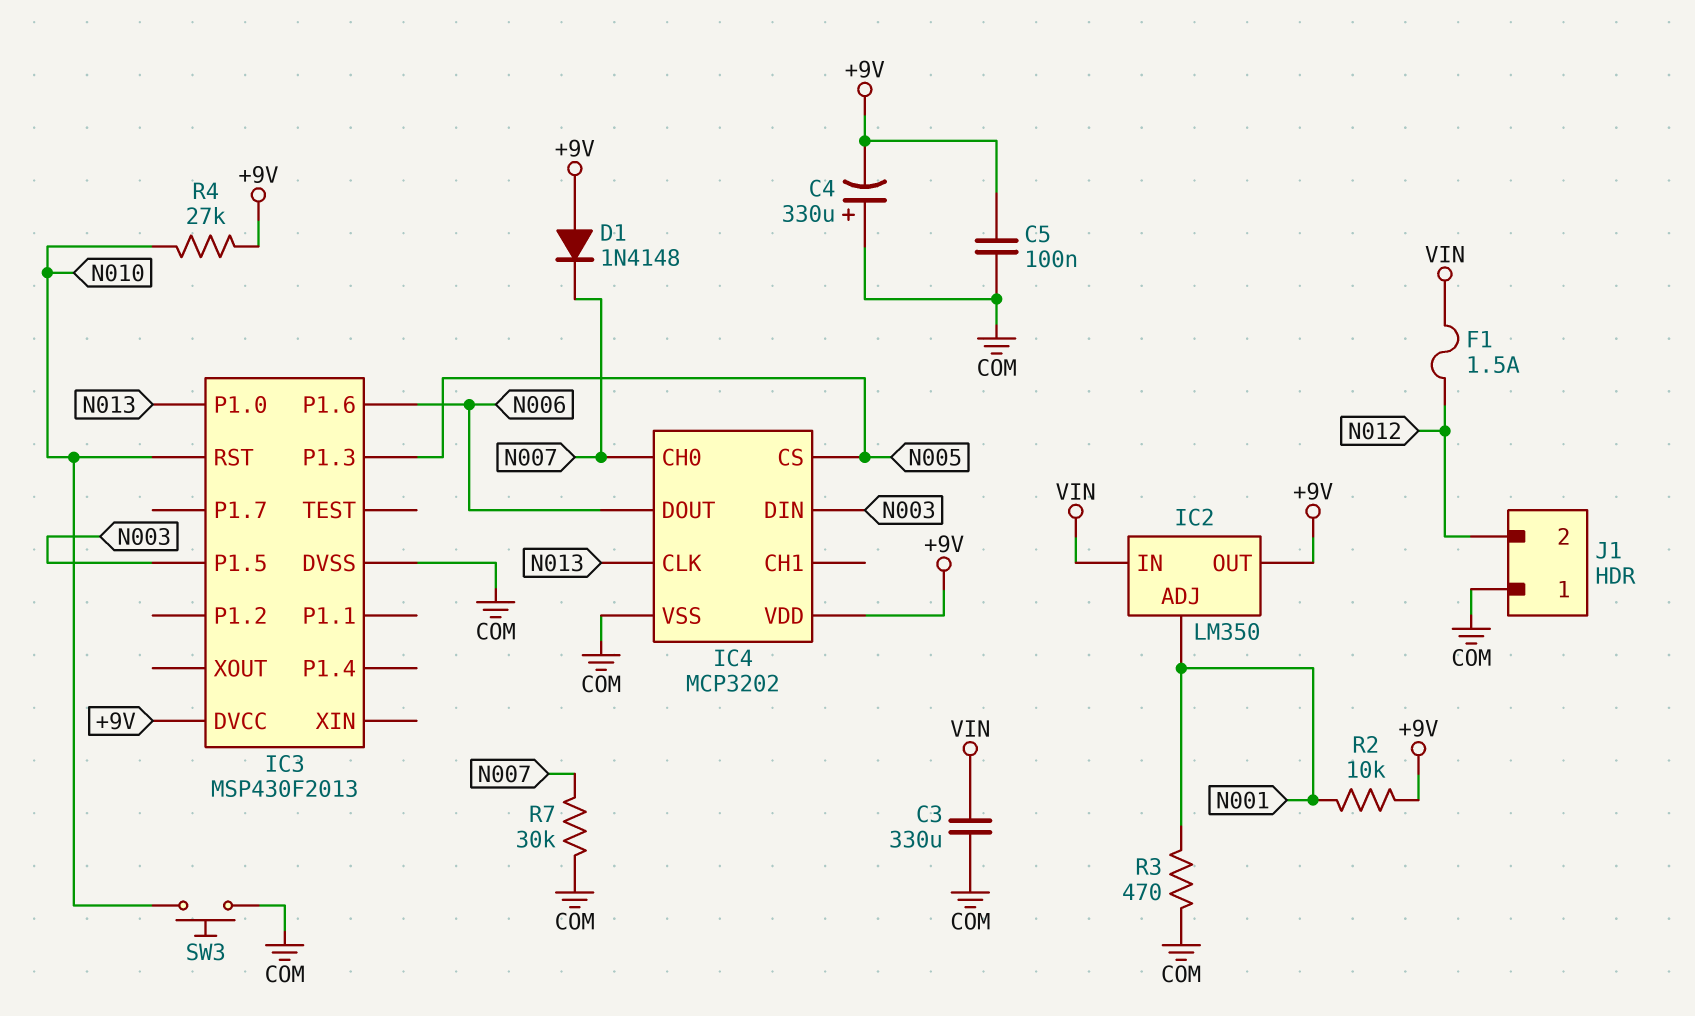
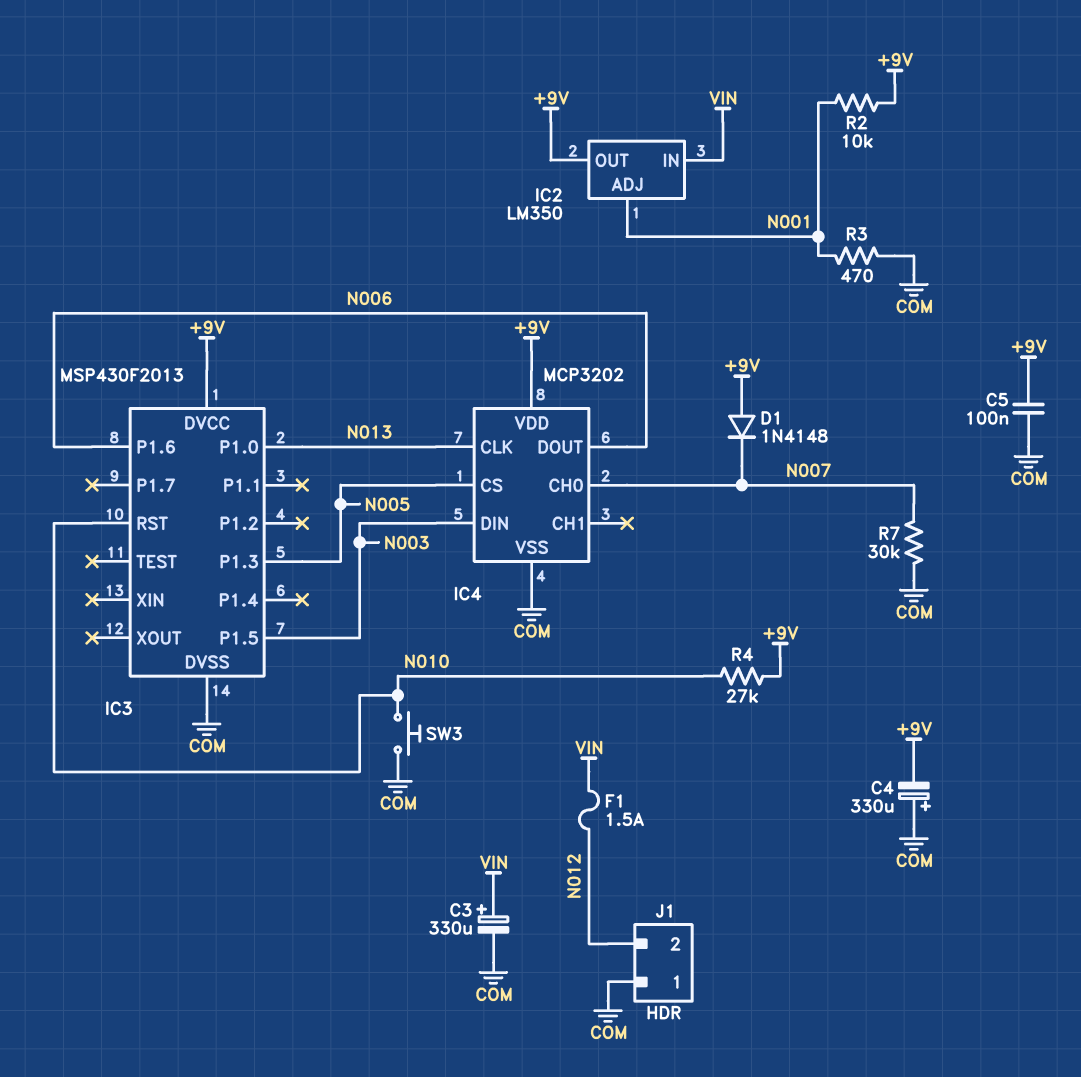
C3: 330uF (COM, VIN) -> 330uF (plus VIN, minus COM)

